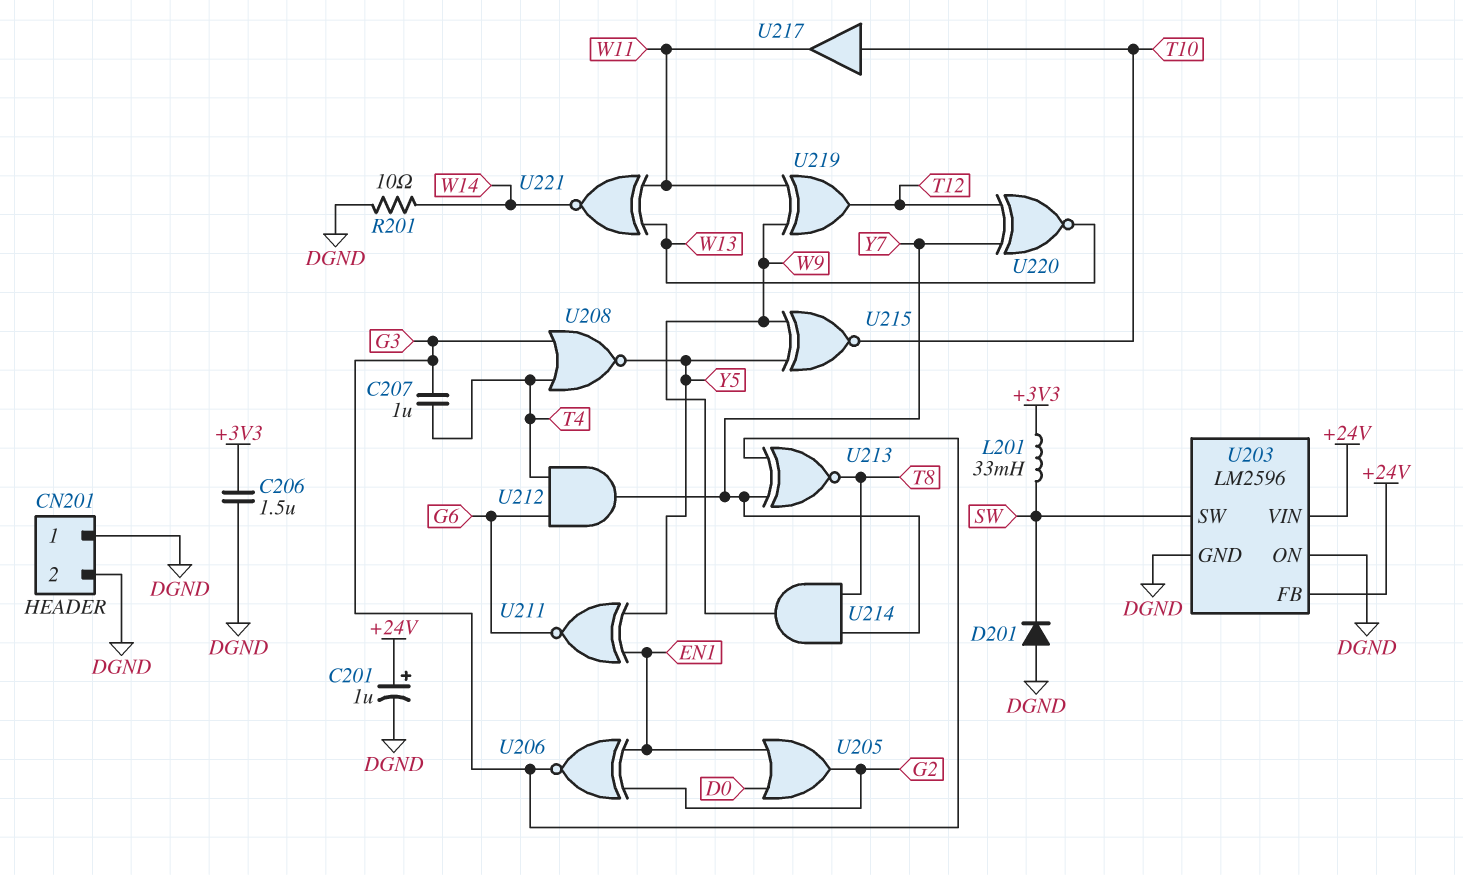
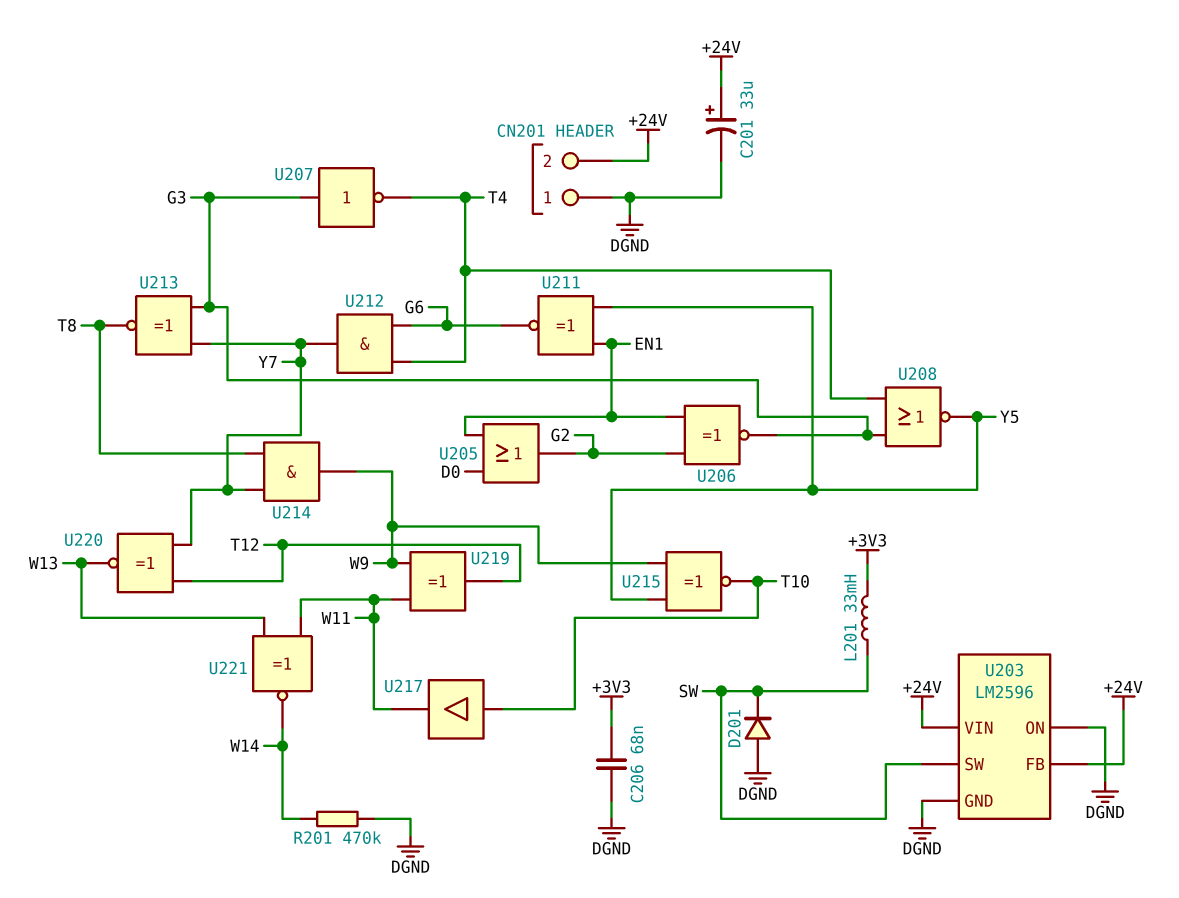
C201: 1uF (plus +24V, minus DGND) -> 33uF (plus +24V, minus DGND)
C206: 1.5uF (+3V3, DGND) -> 68nF (+3V3, DGND)
C207: 1uF (G3, T4) -> none
CN201 pin 2: DGND -> +24V
R201: 10 (DGND, W14) -> 470k (DGND, W14)
U207: none -> NOT (in G3, out T4)

